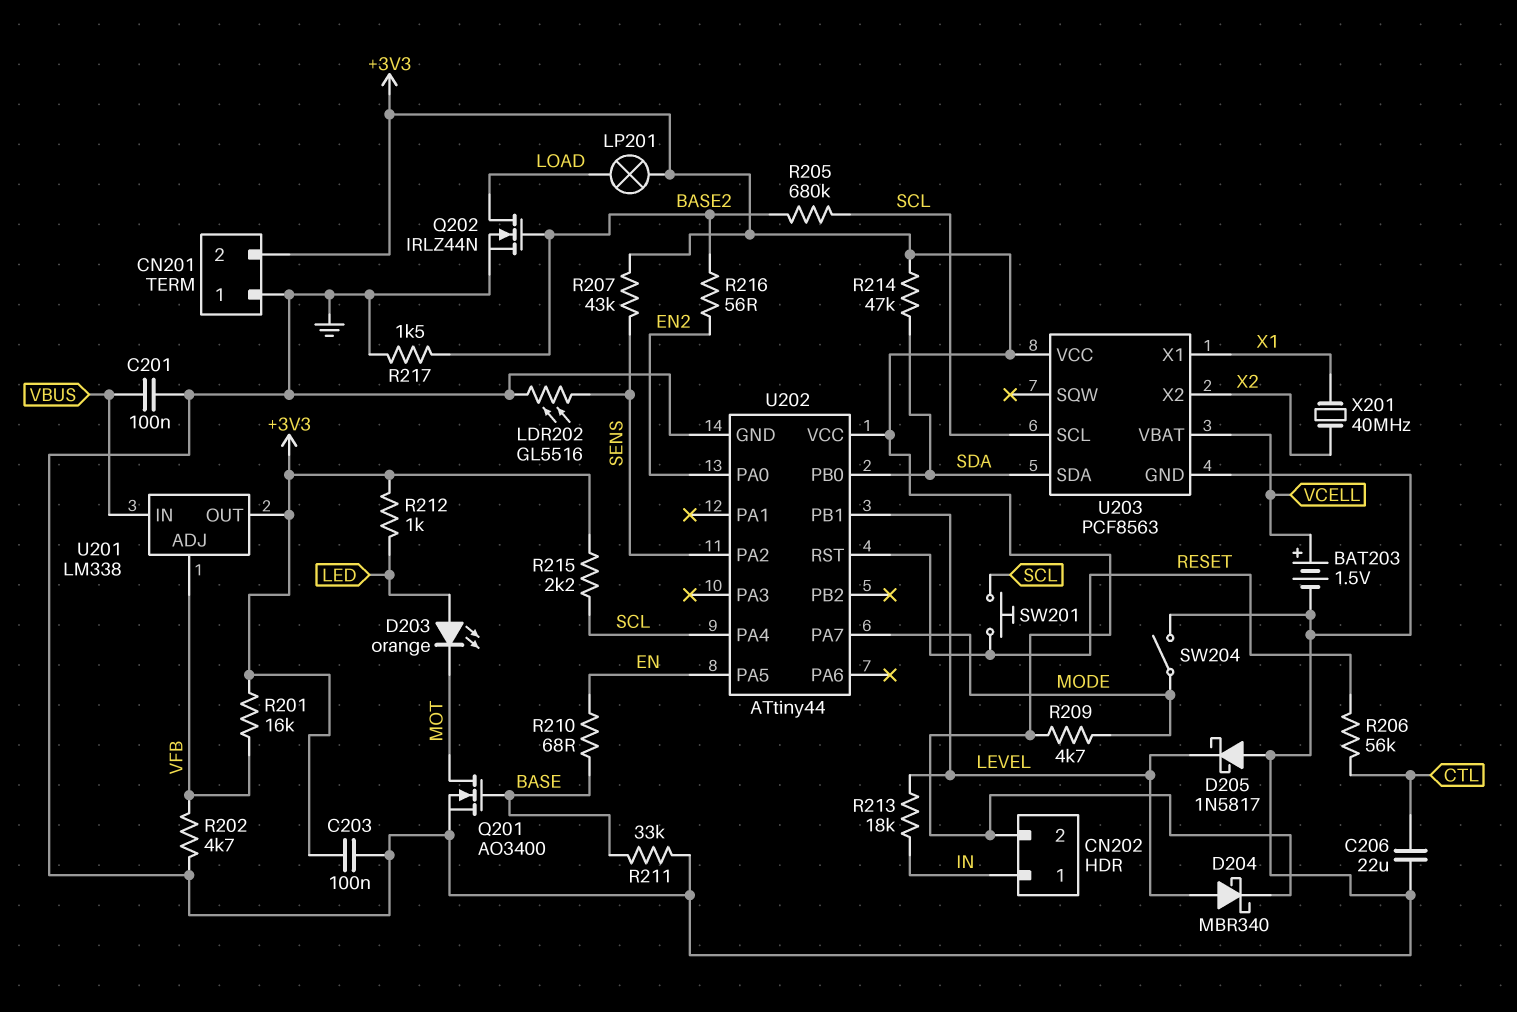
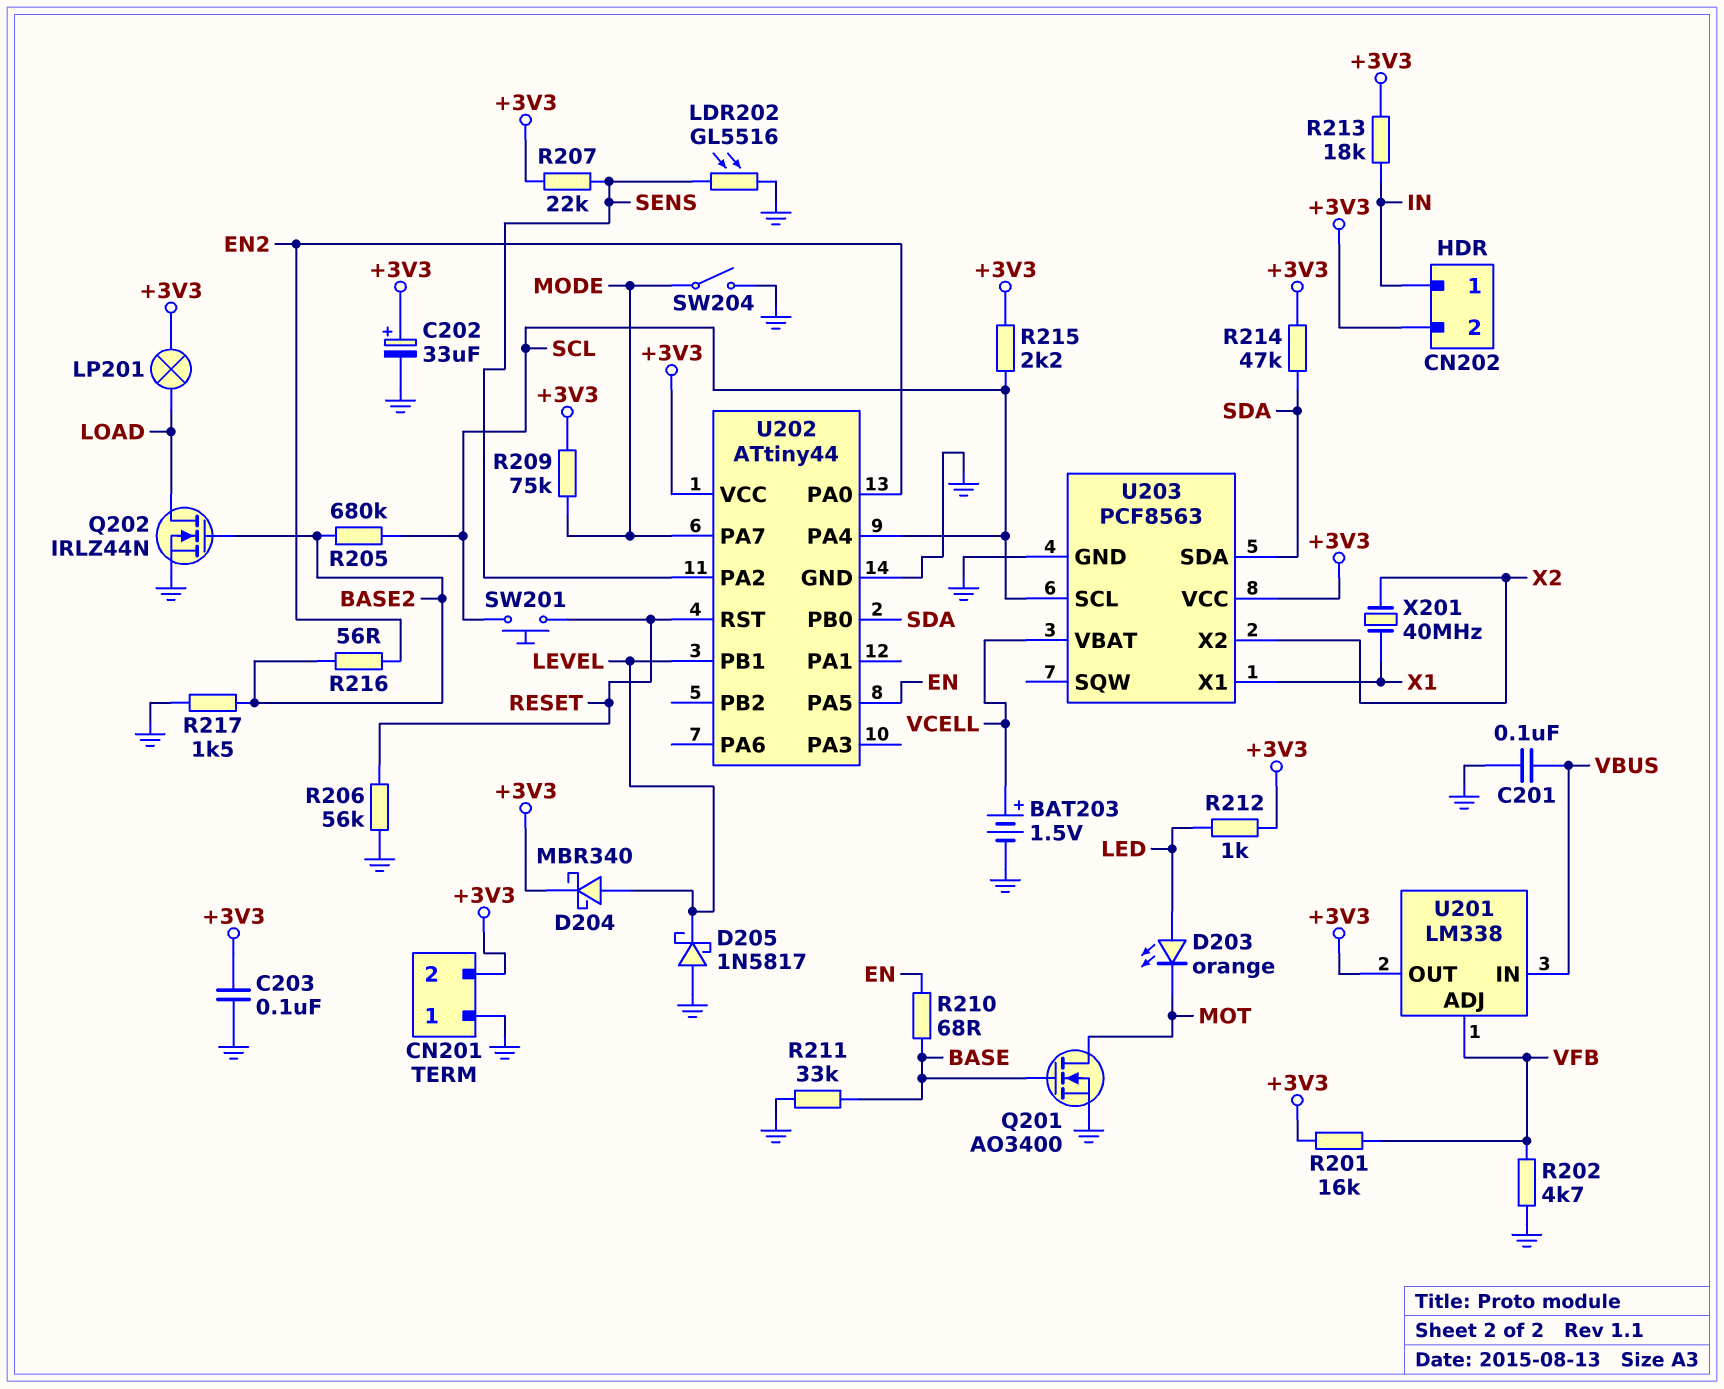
C202: none -> 33uF (plus +3V3, minus GND)
C206: 22uF (CTL, GND) -> none
R206: 56k (CTL, RESET) -> 56k (GND, RESET)
R207: 43k (+3V3, SENS) -> 22k (+3V3, SENS)
R209: 4.7k (+3V3, MODE) -> 75k (+3V3, MODE)
R213: 18k (IN, LEVEL) -> 18k (+3V3, IN)

